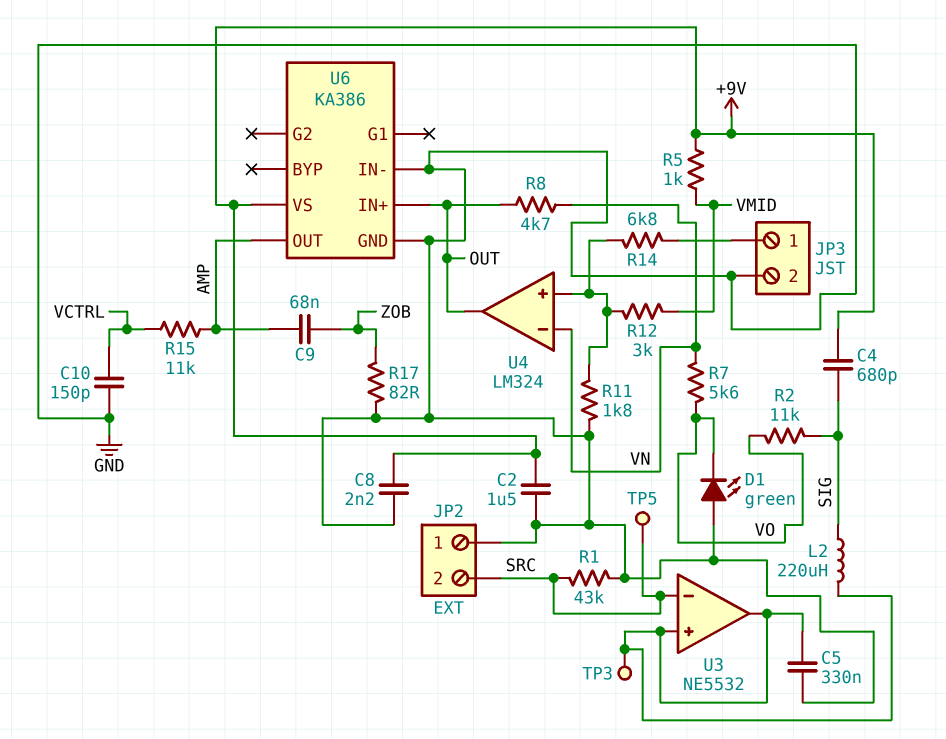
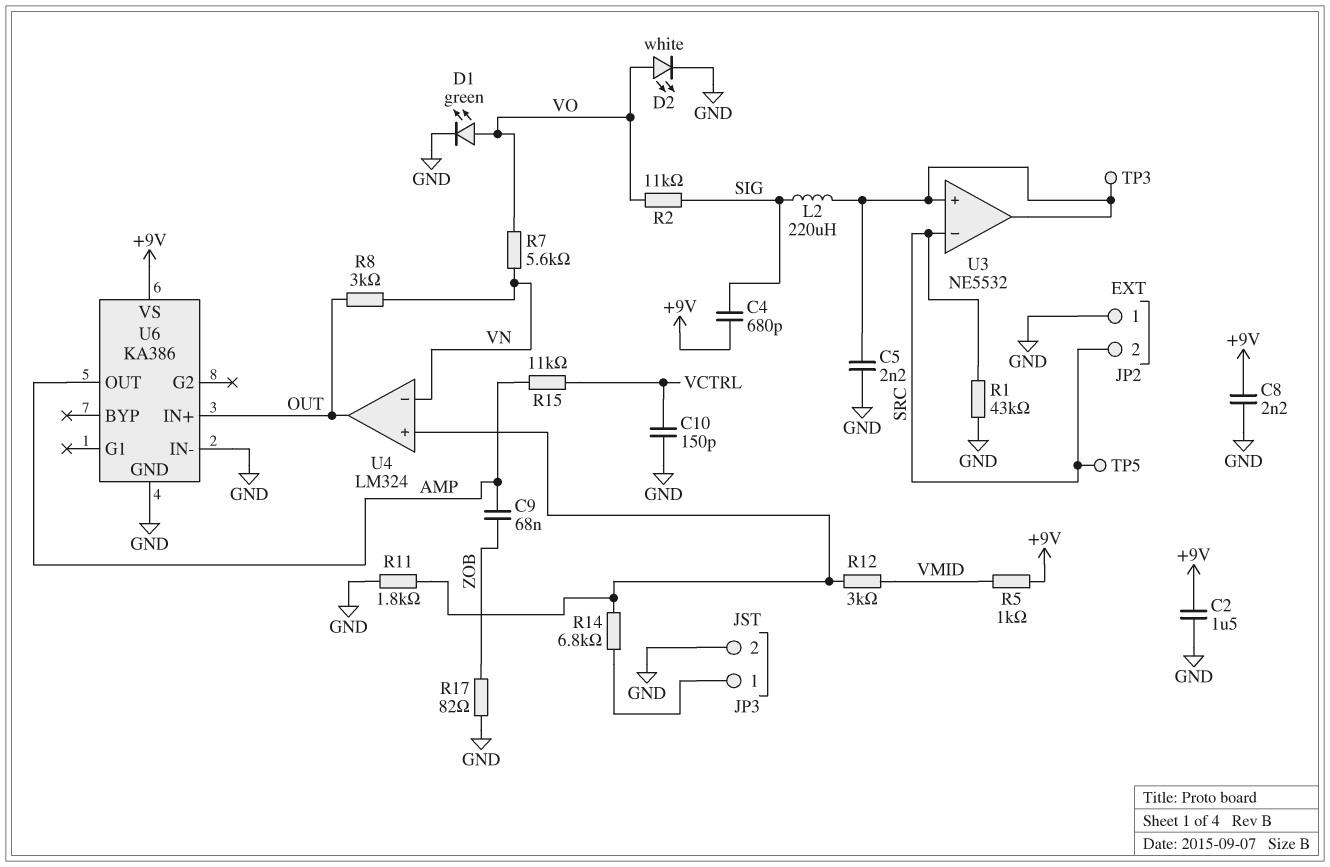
C5: 330nF (GND, U3/in+) -> 2.2nF (GND, U3/in+)
D1: LED green (A GND, K VO) -> LED green (A VO, K GND)
D2: none -> LED white (A VO, K GND)
R8: 4.7k (OUT, VN) -> 3k (OUT, VN)

